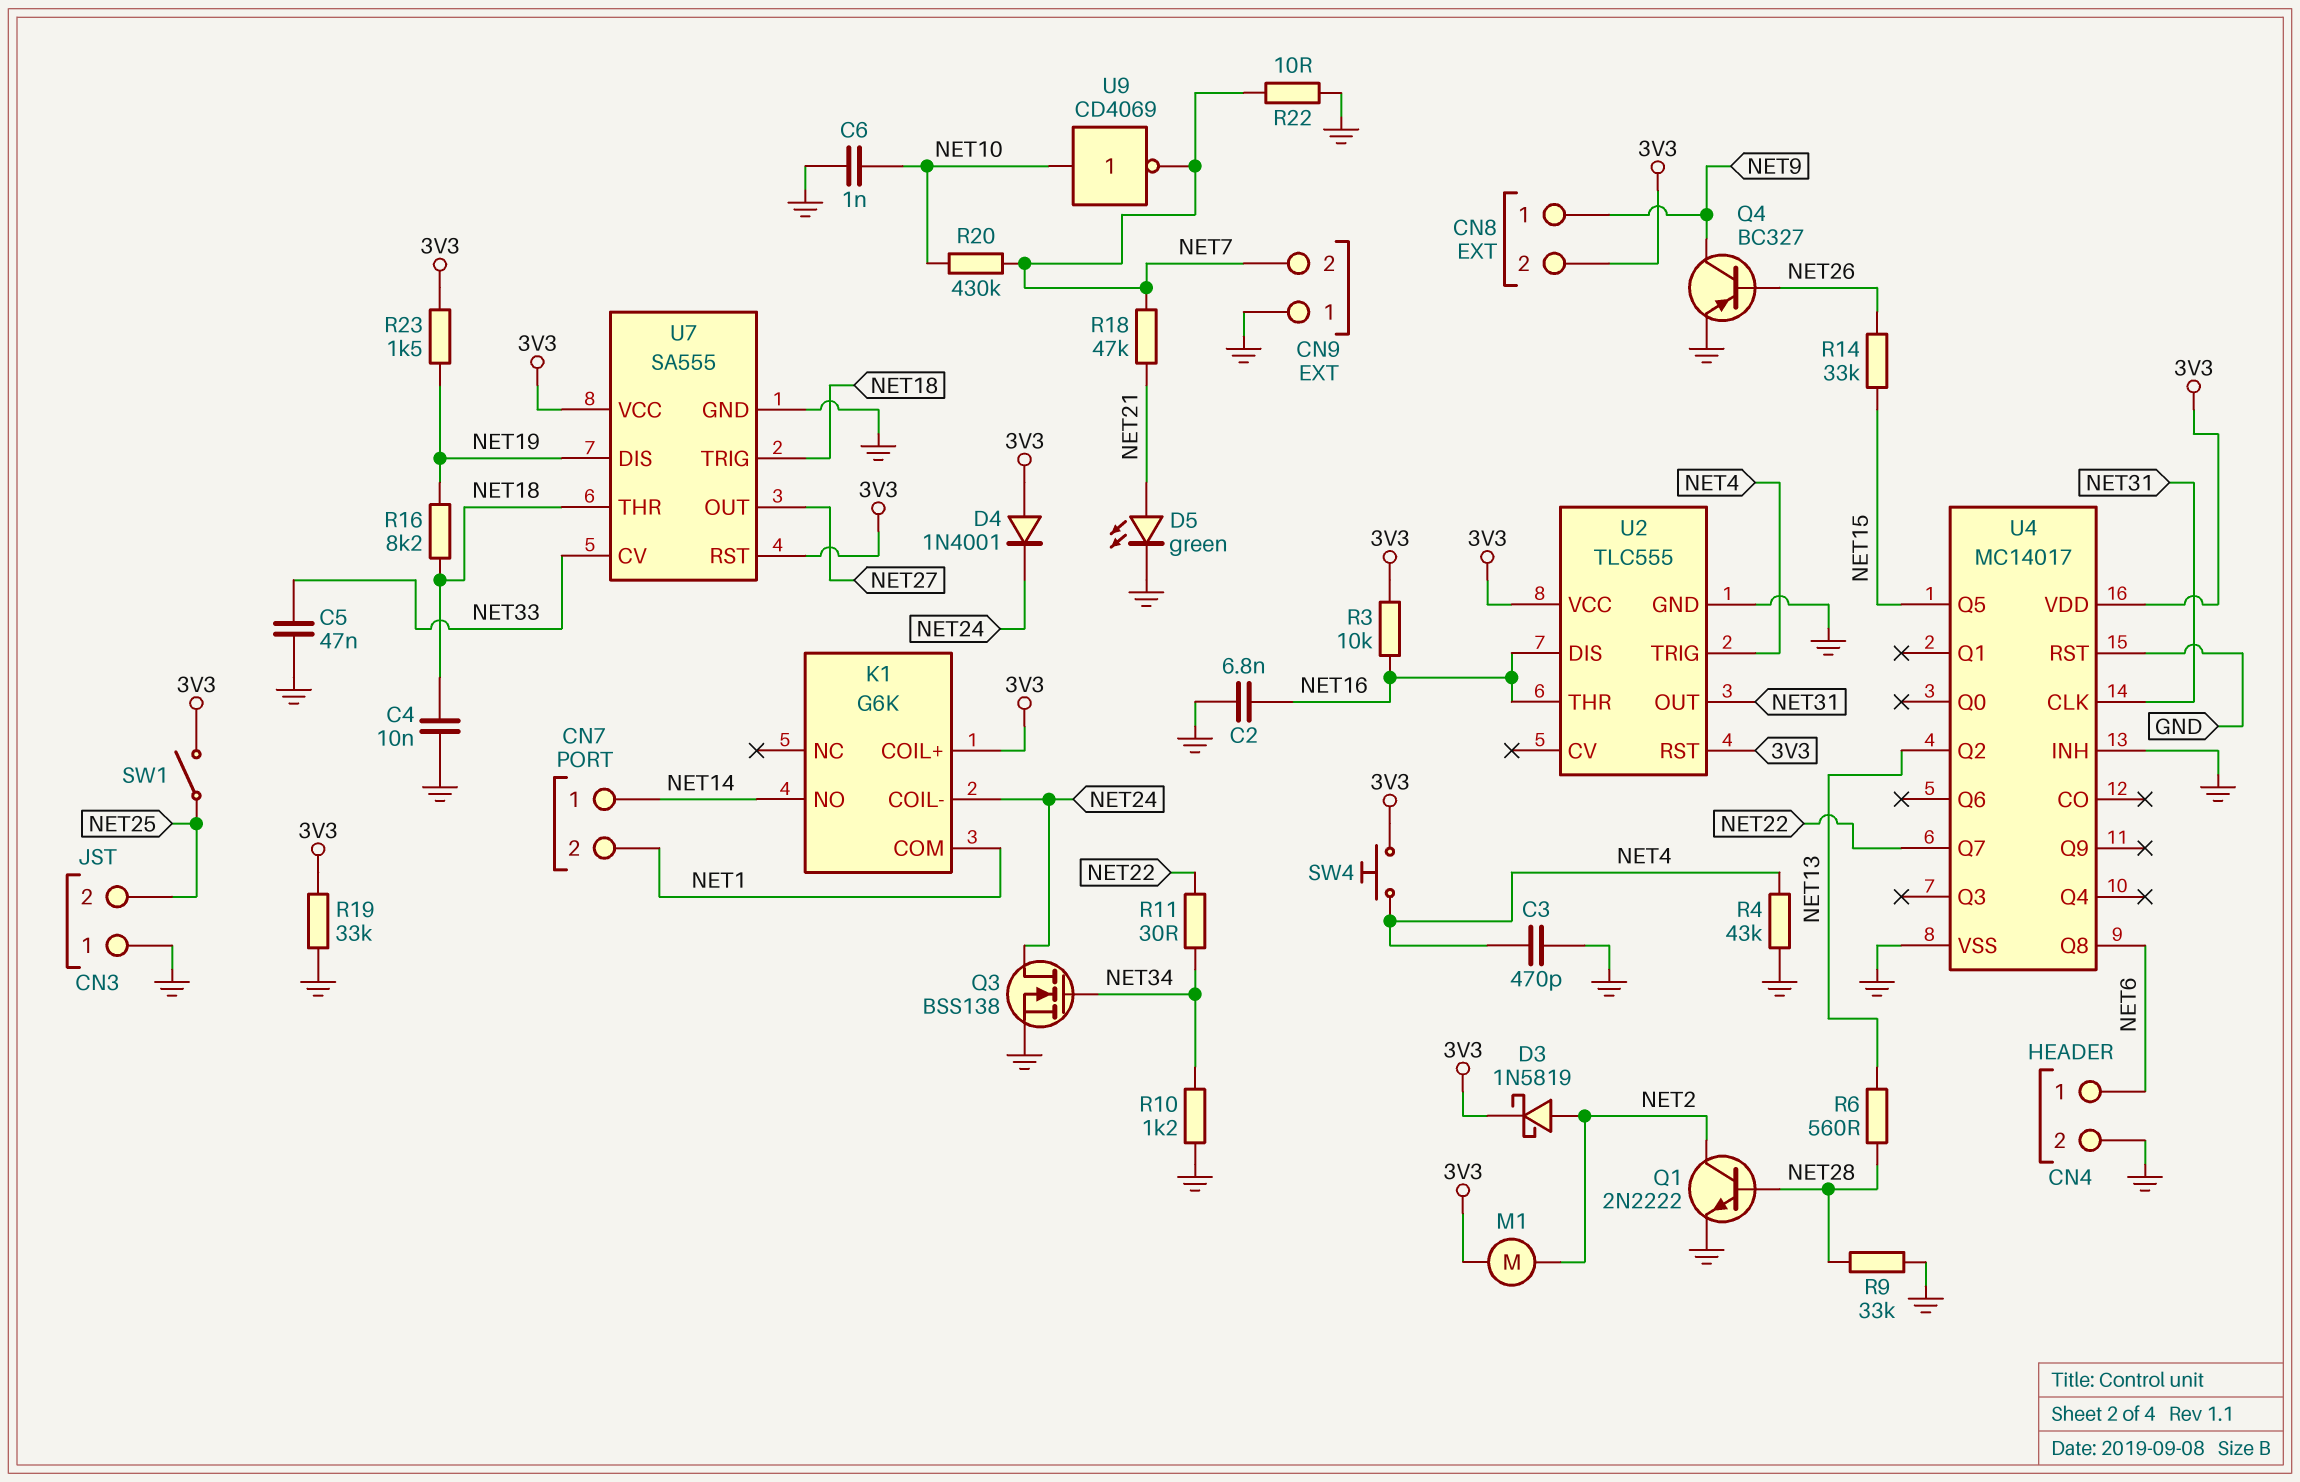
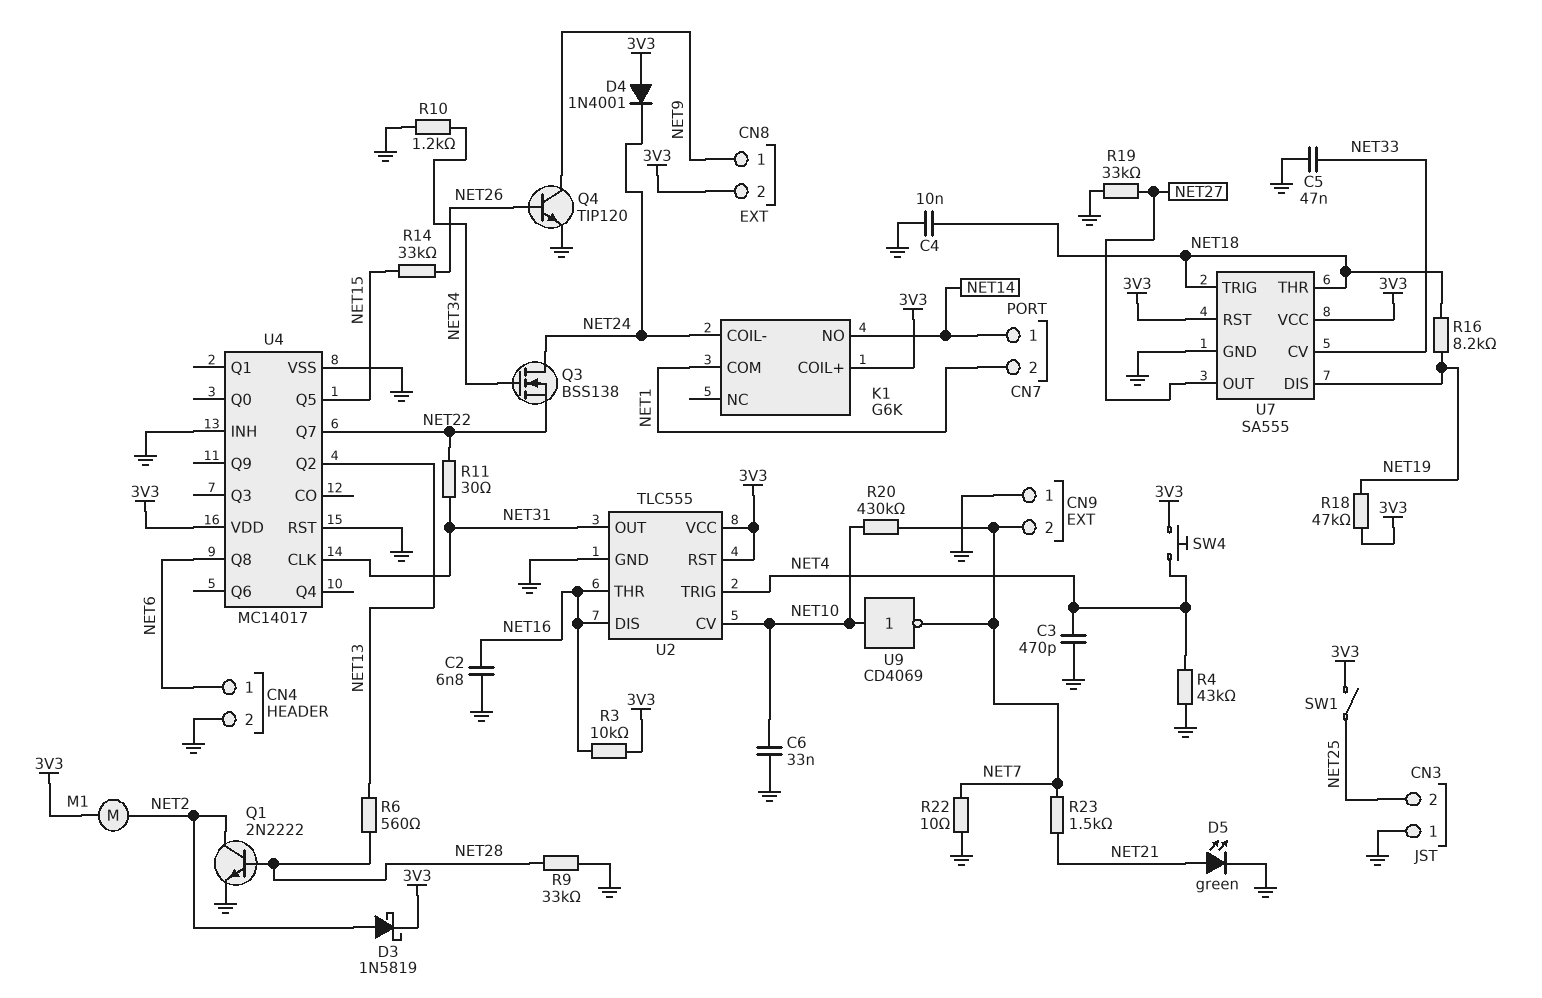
C6: 1nF (GND, NET10) -> 33nF (GND, NET10)
Q3: NMOS BSS138 (G NET34, D NET24, S GND) -> NMOS BSS138 (G NET34, D NET24, S NET22)
Q4: PNP BC327 (B NET26, C NET9, E GND) -> NPN TIP120 (B NET26, C NET9, E GND)
R11: 30 (NET22, NET34) -> 30 (NET22, NET31)
R18: 47k (NET7, NET21) -> 47k (3V3, NET19)
R19: 33k (3V3, GND) -> 33k (GND, NET27)
R23: 1.5k (3V3, NET19) -> 1.5k (NET7, NET21)
U2 pin CV: none -> NET10

